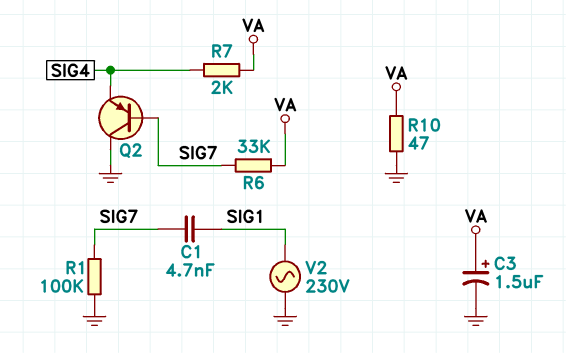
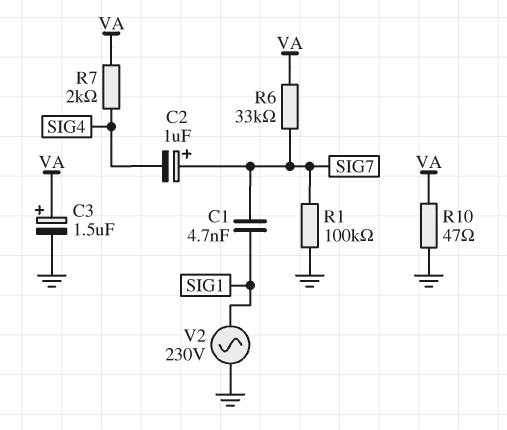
C2: none -> 1uF (plus SIG7, minus SIG4)
Q2: PNP (B SIG7, C GND, E SIG4) -> none

